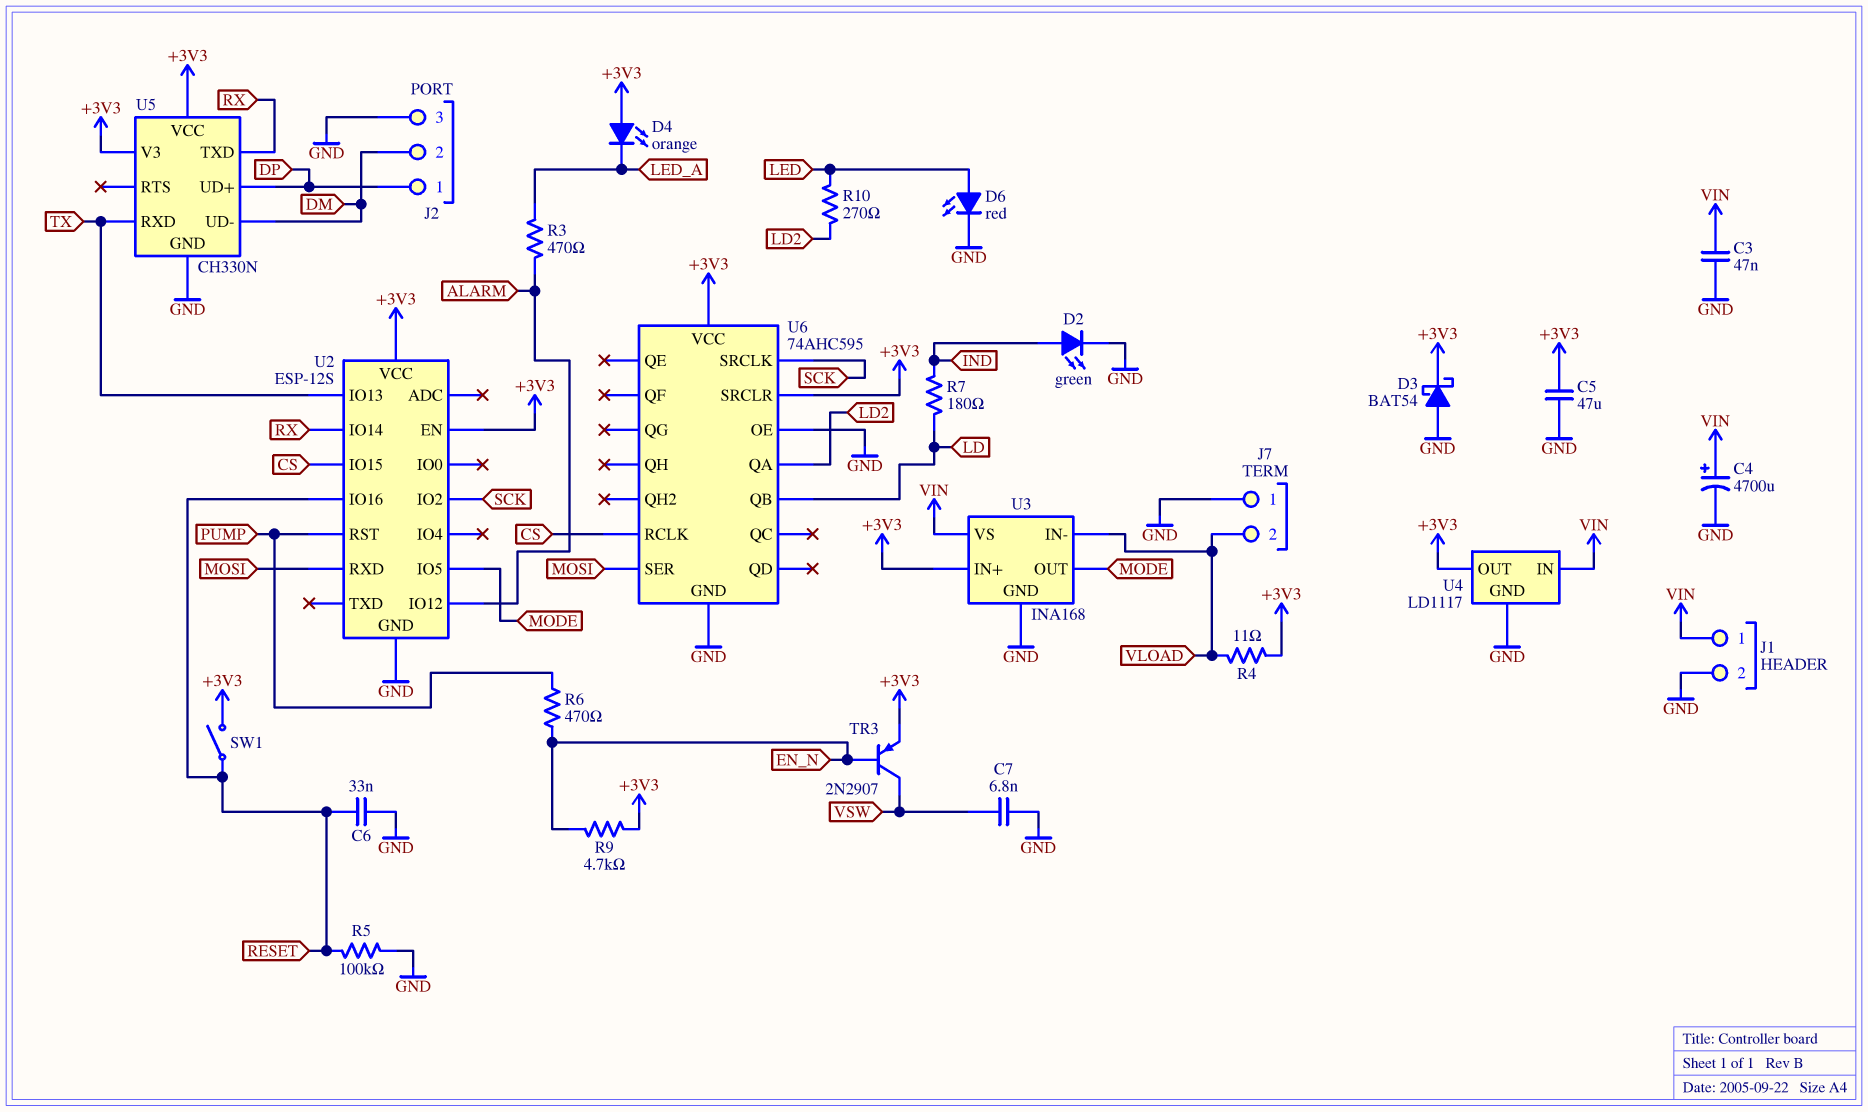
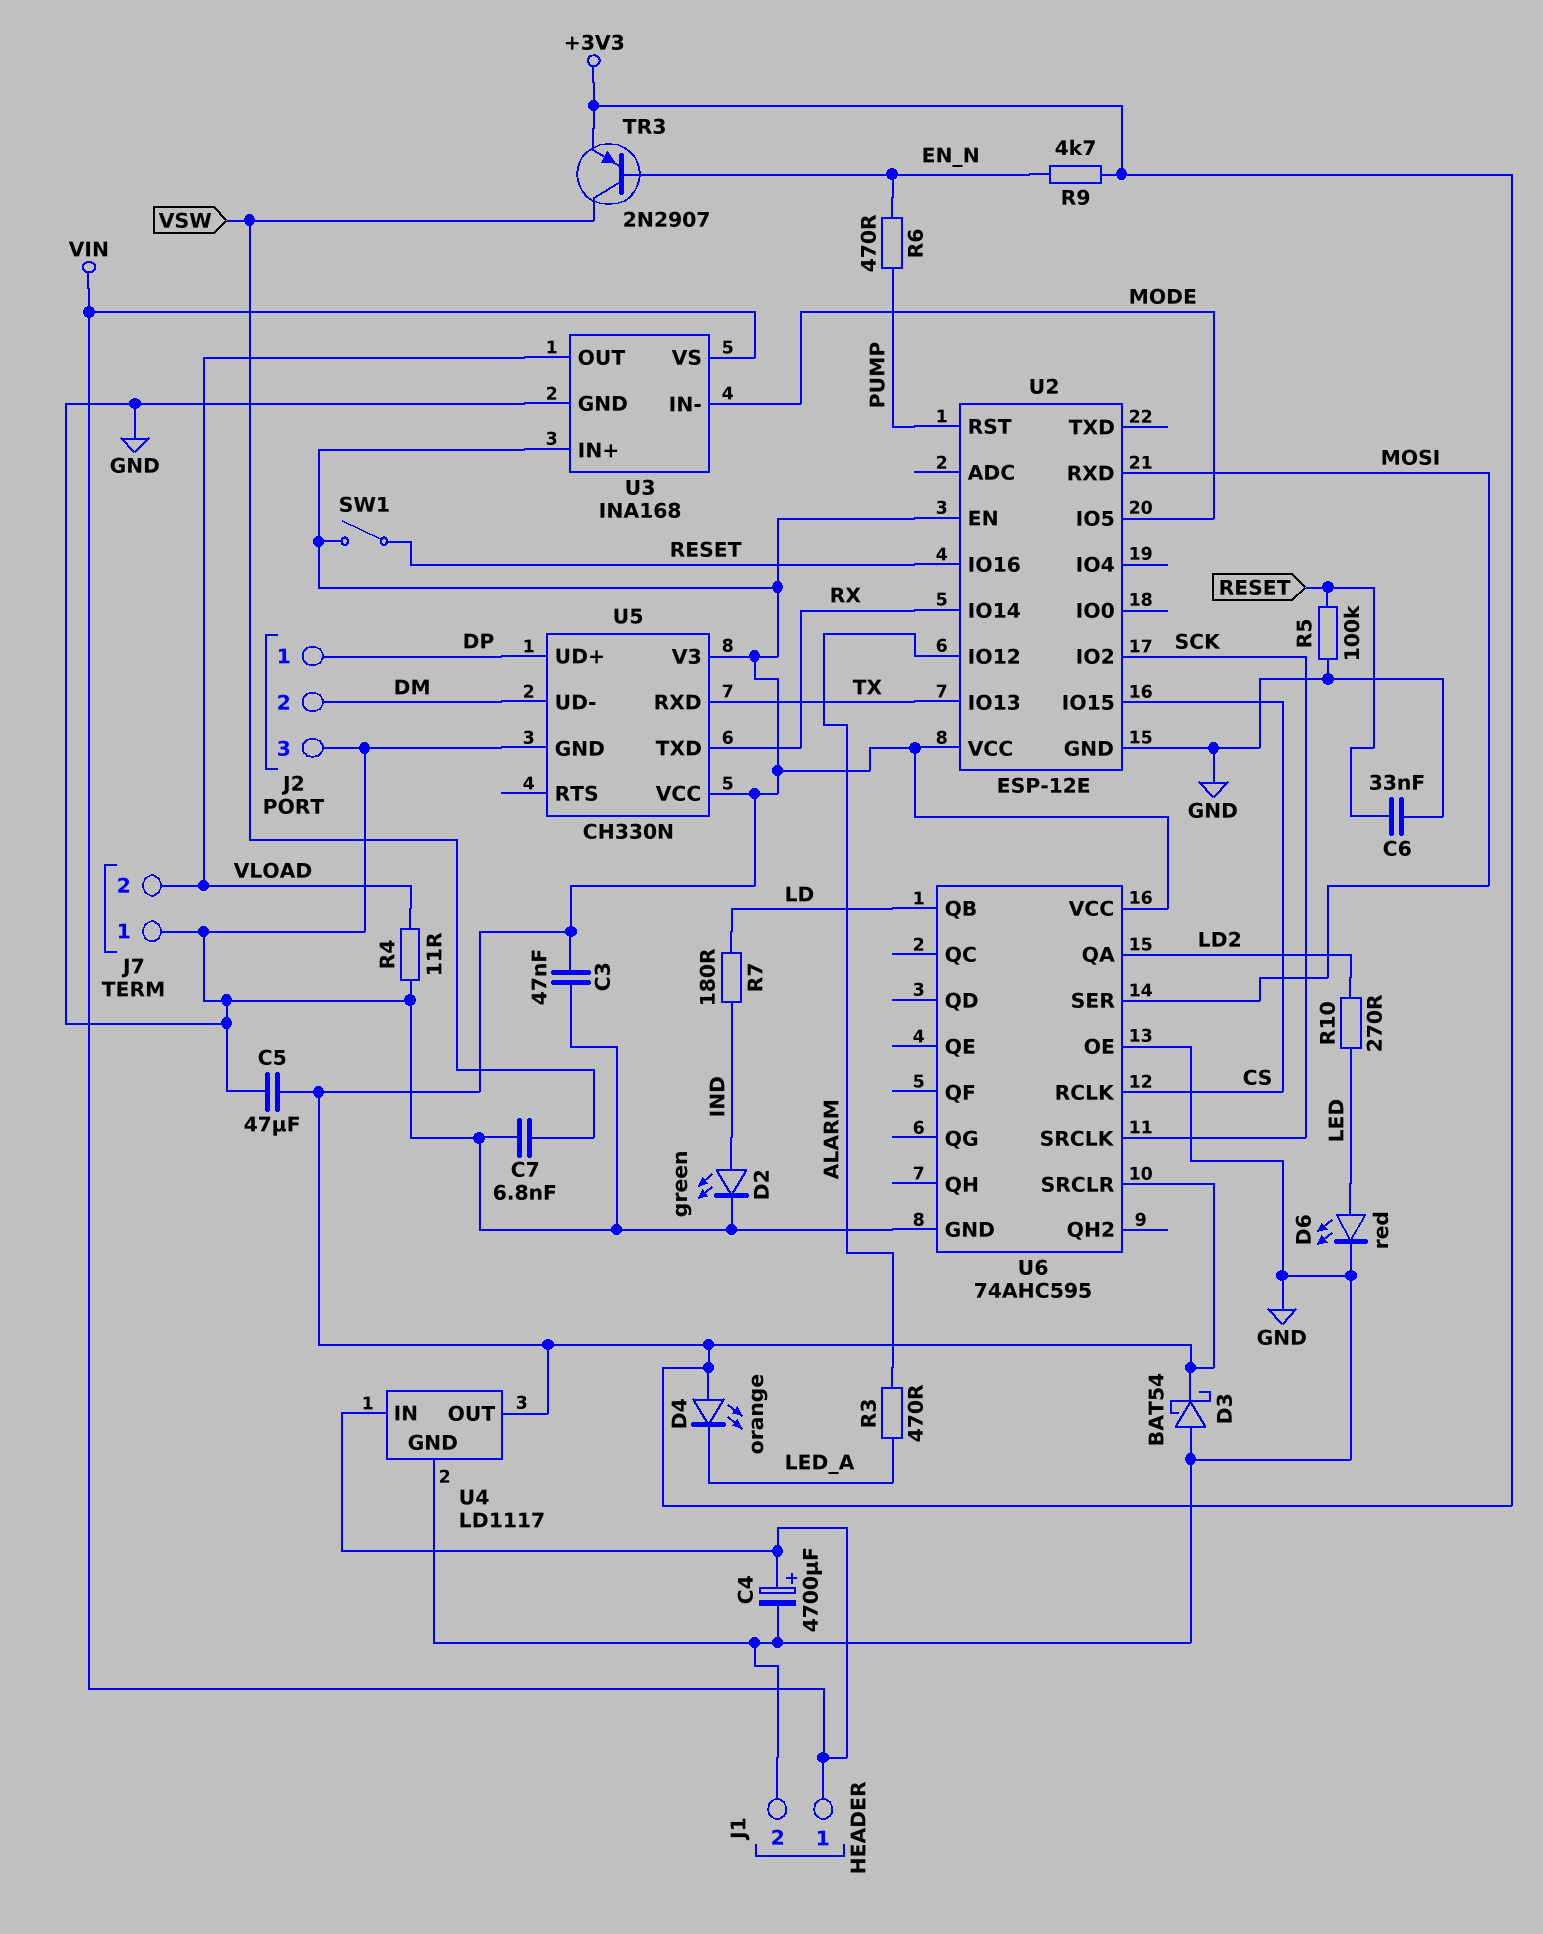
C3: 47nF (GND, VIN) -> 47nF (+3V3, GND)
R4: 11 (+3V3, VLOAD) -> 11 (GND, VLOAD)
U2: ESP-12S -> ESP-12E
U3 pin IN-: VLOAD -> MODE
U3 pin OUT: MODE -> VLOAD

